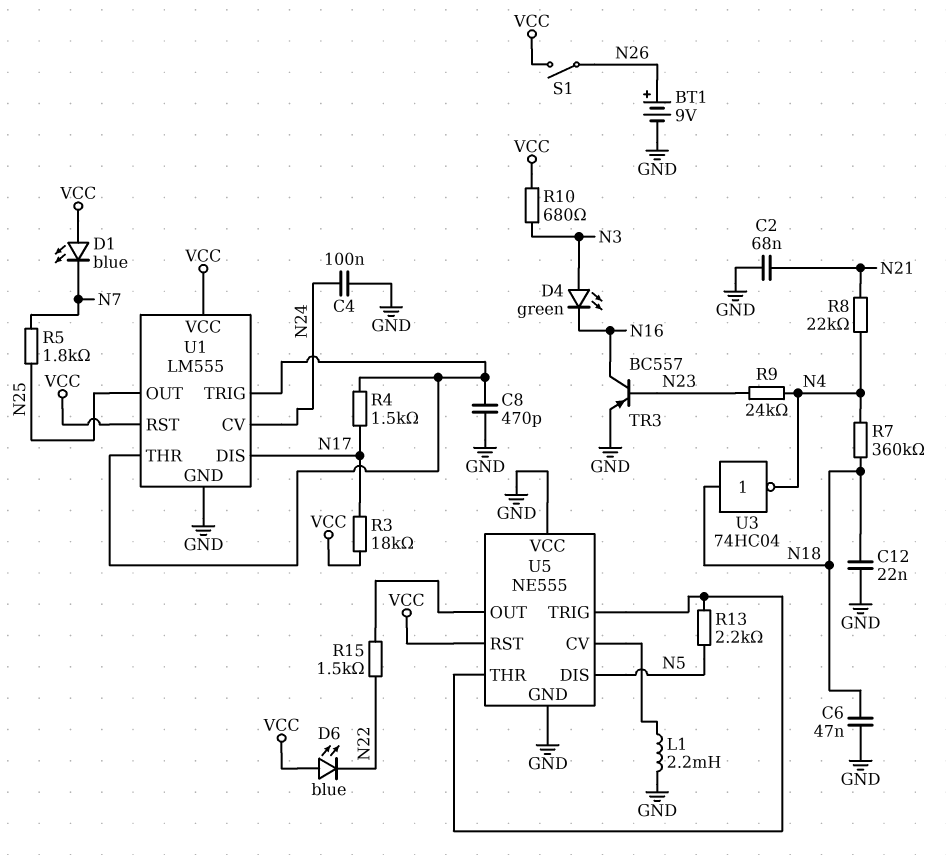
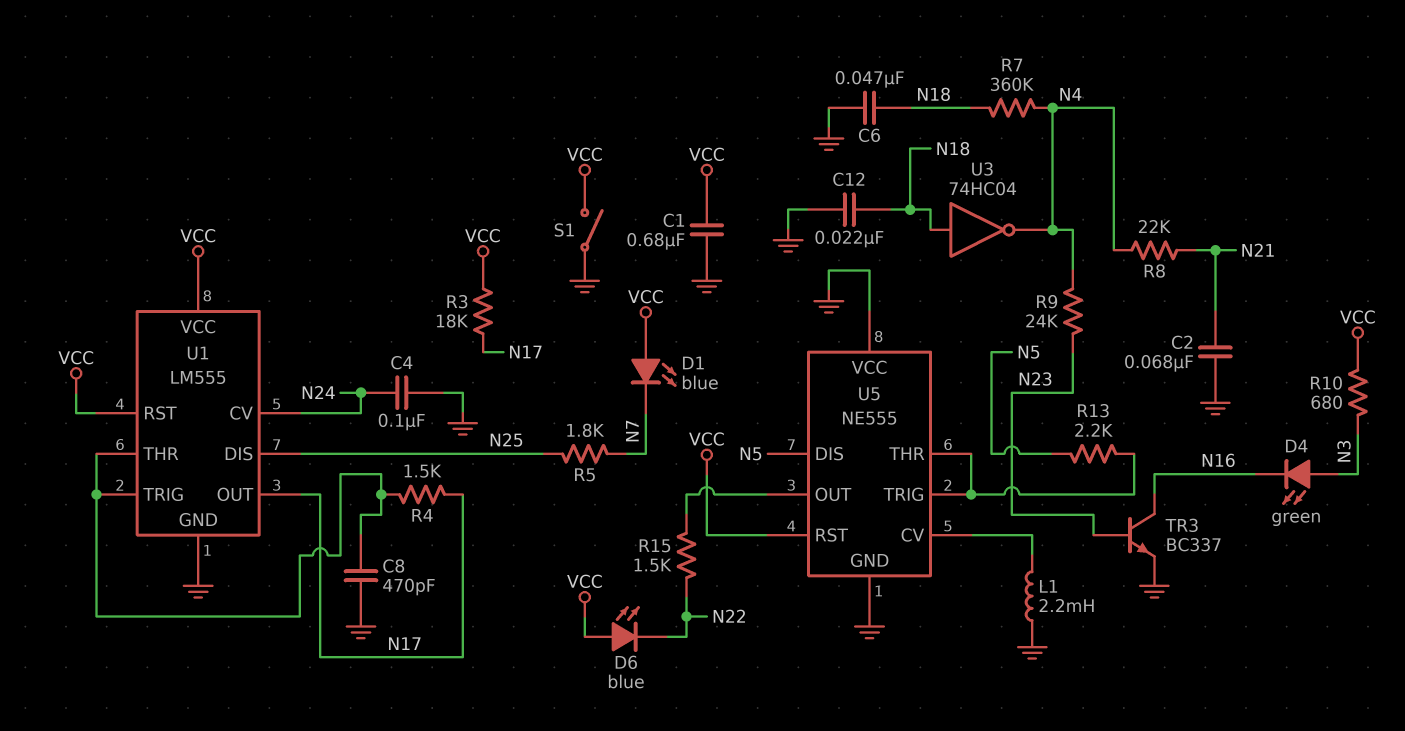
BT1: 9V (plus N26, minus GND) -> none
C1: none -> 680nF (GND, VCC)
S1: switch (N26, VCC) -> switch (GND, VCC)
TR3: PNP BC557 (B N23, C N16, E GND) -> NPN BC337 (B N23, C N16, E GND)
U1 pin DIS: N17 -> N25
U1 pin OUT: N25 -> N17

